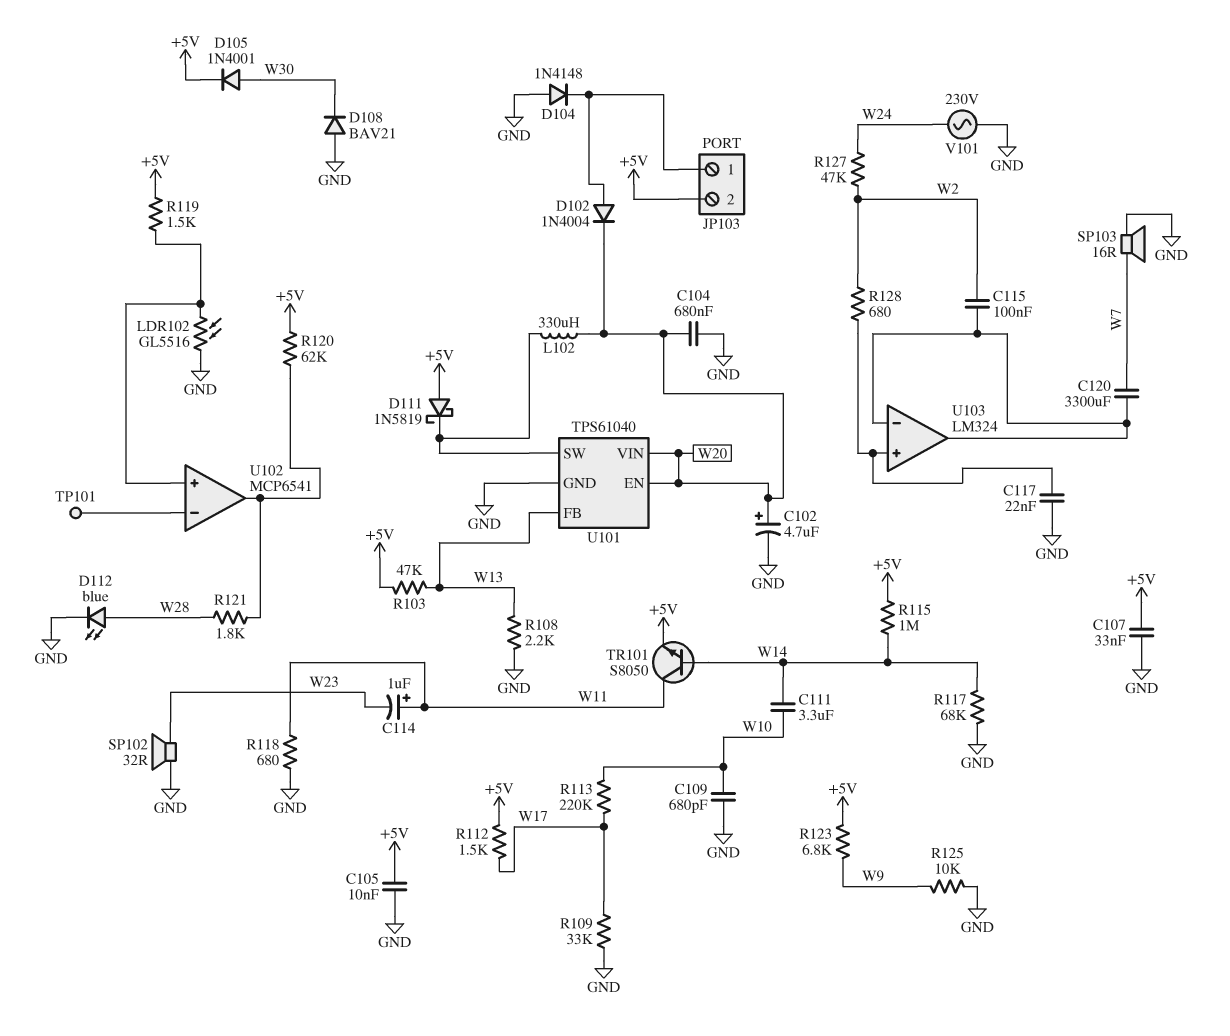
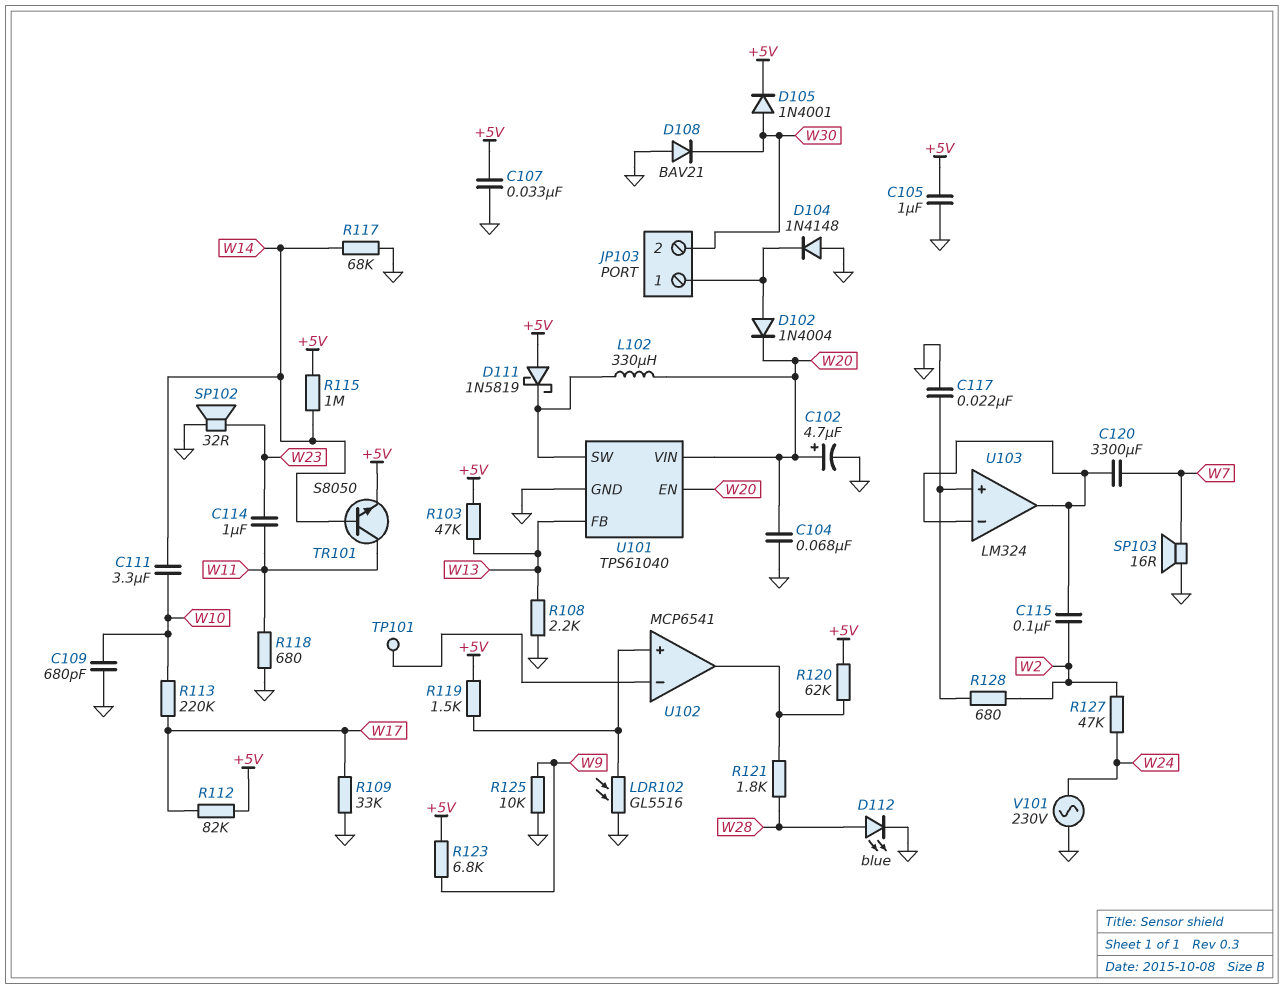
C104: 680nF (GND, W20) -> 68nF (GND, W20)
C105: 10nF (+5V, GND) -> 1uF (+5V, GND)
C114: 1uF (plus W11, minus W23) -> 1uF (W11, W23)
JP103 pin 2: +5V -> W30
R112: 1.5k (+5V, W17) -> 82k (+5V, W17)

